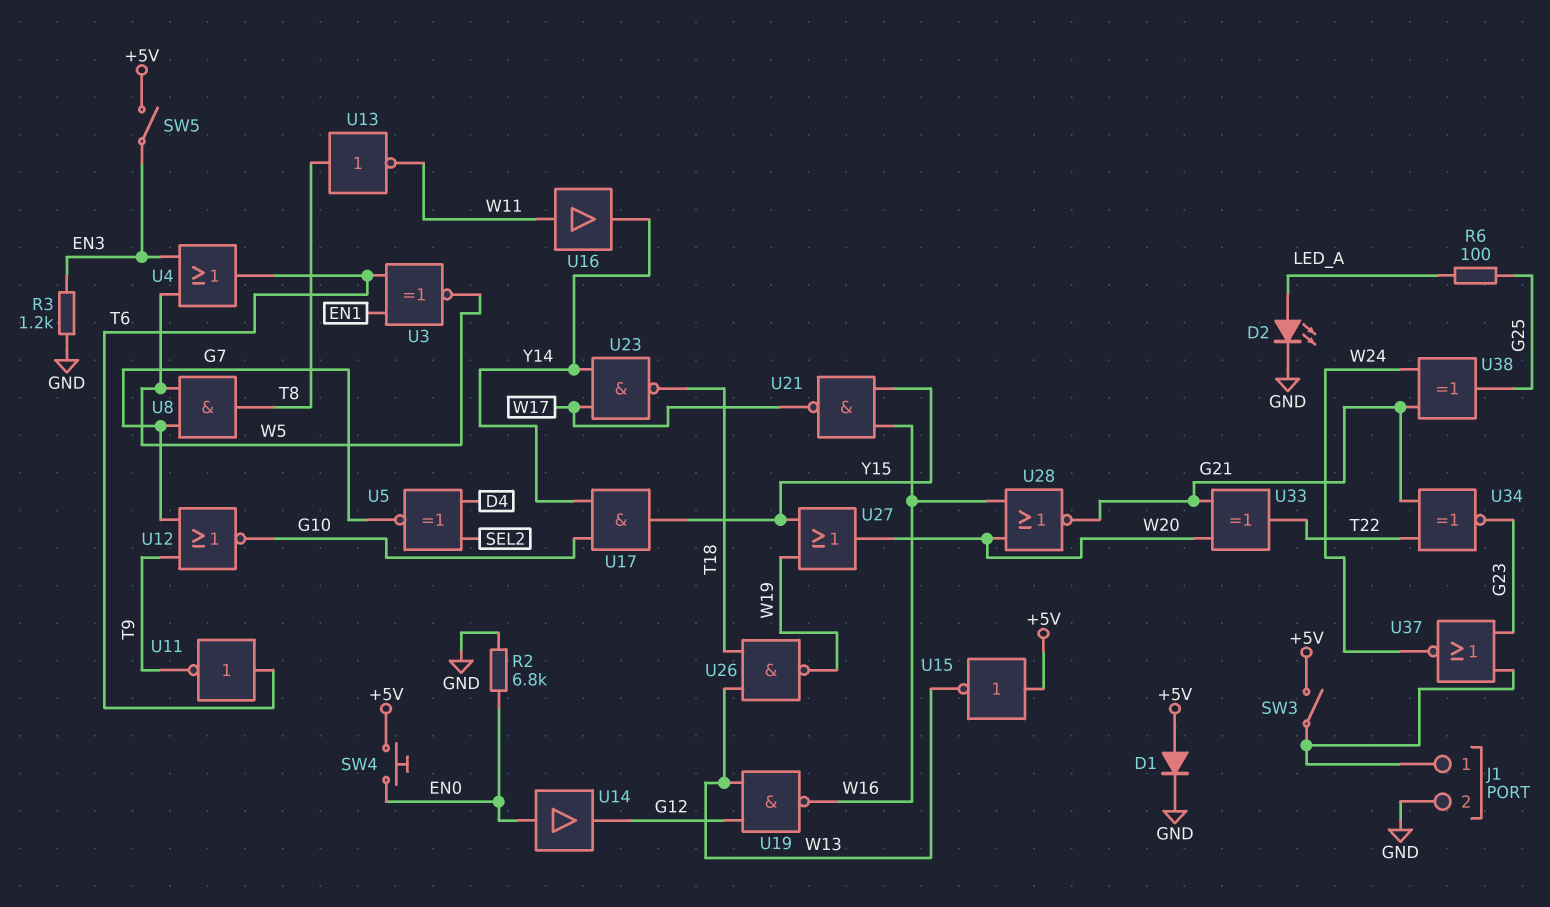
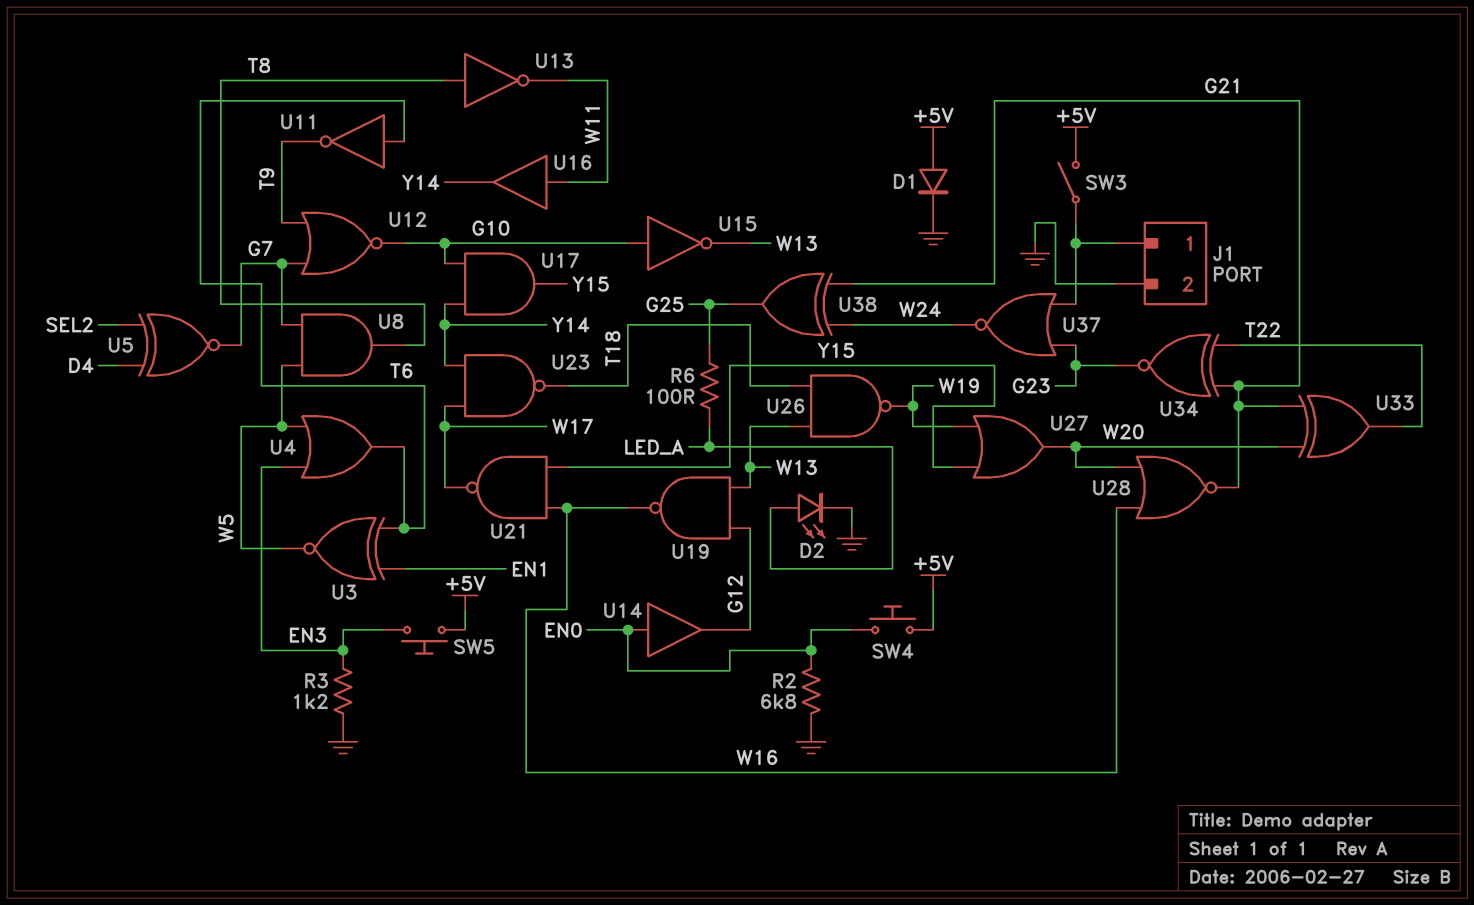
SW5: switch (+5V, EN3) -> button (+5V, EN3)
U15: NOT (in +5V, out W13) -> NOT (in G10, out W13)

